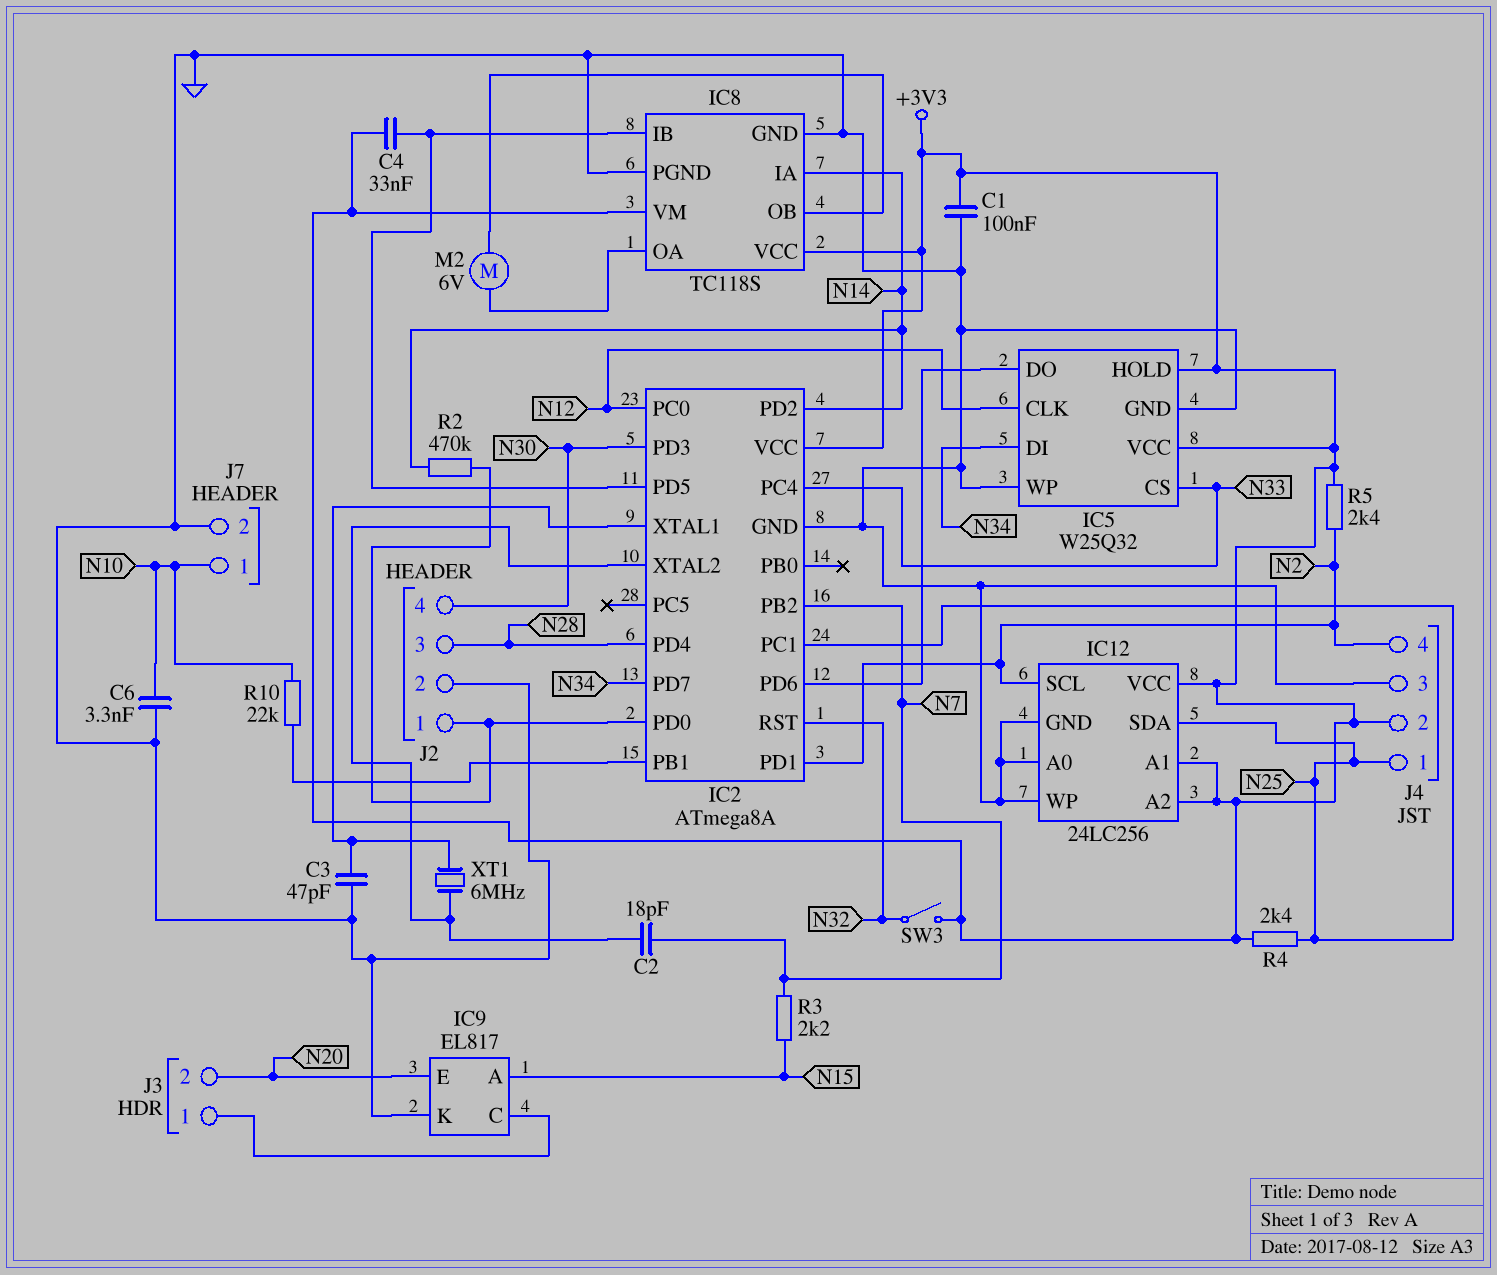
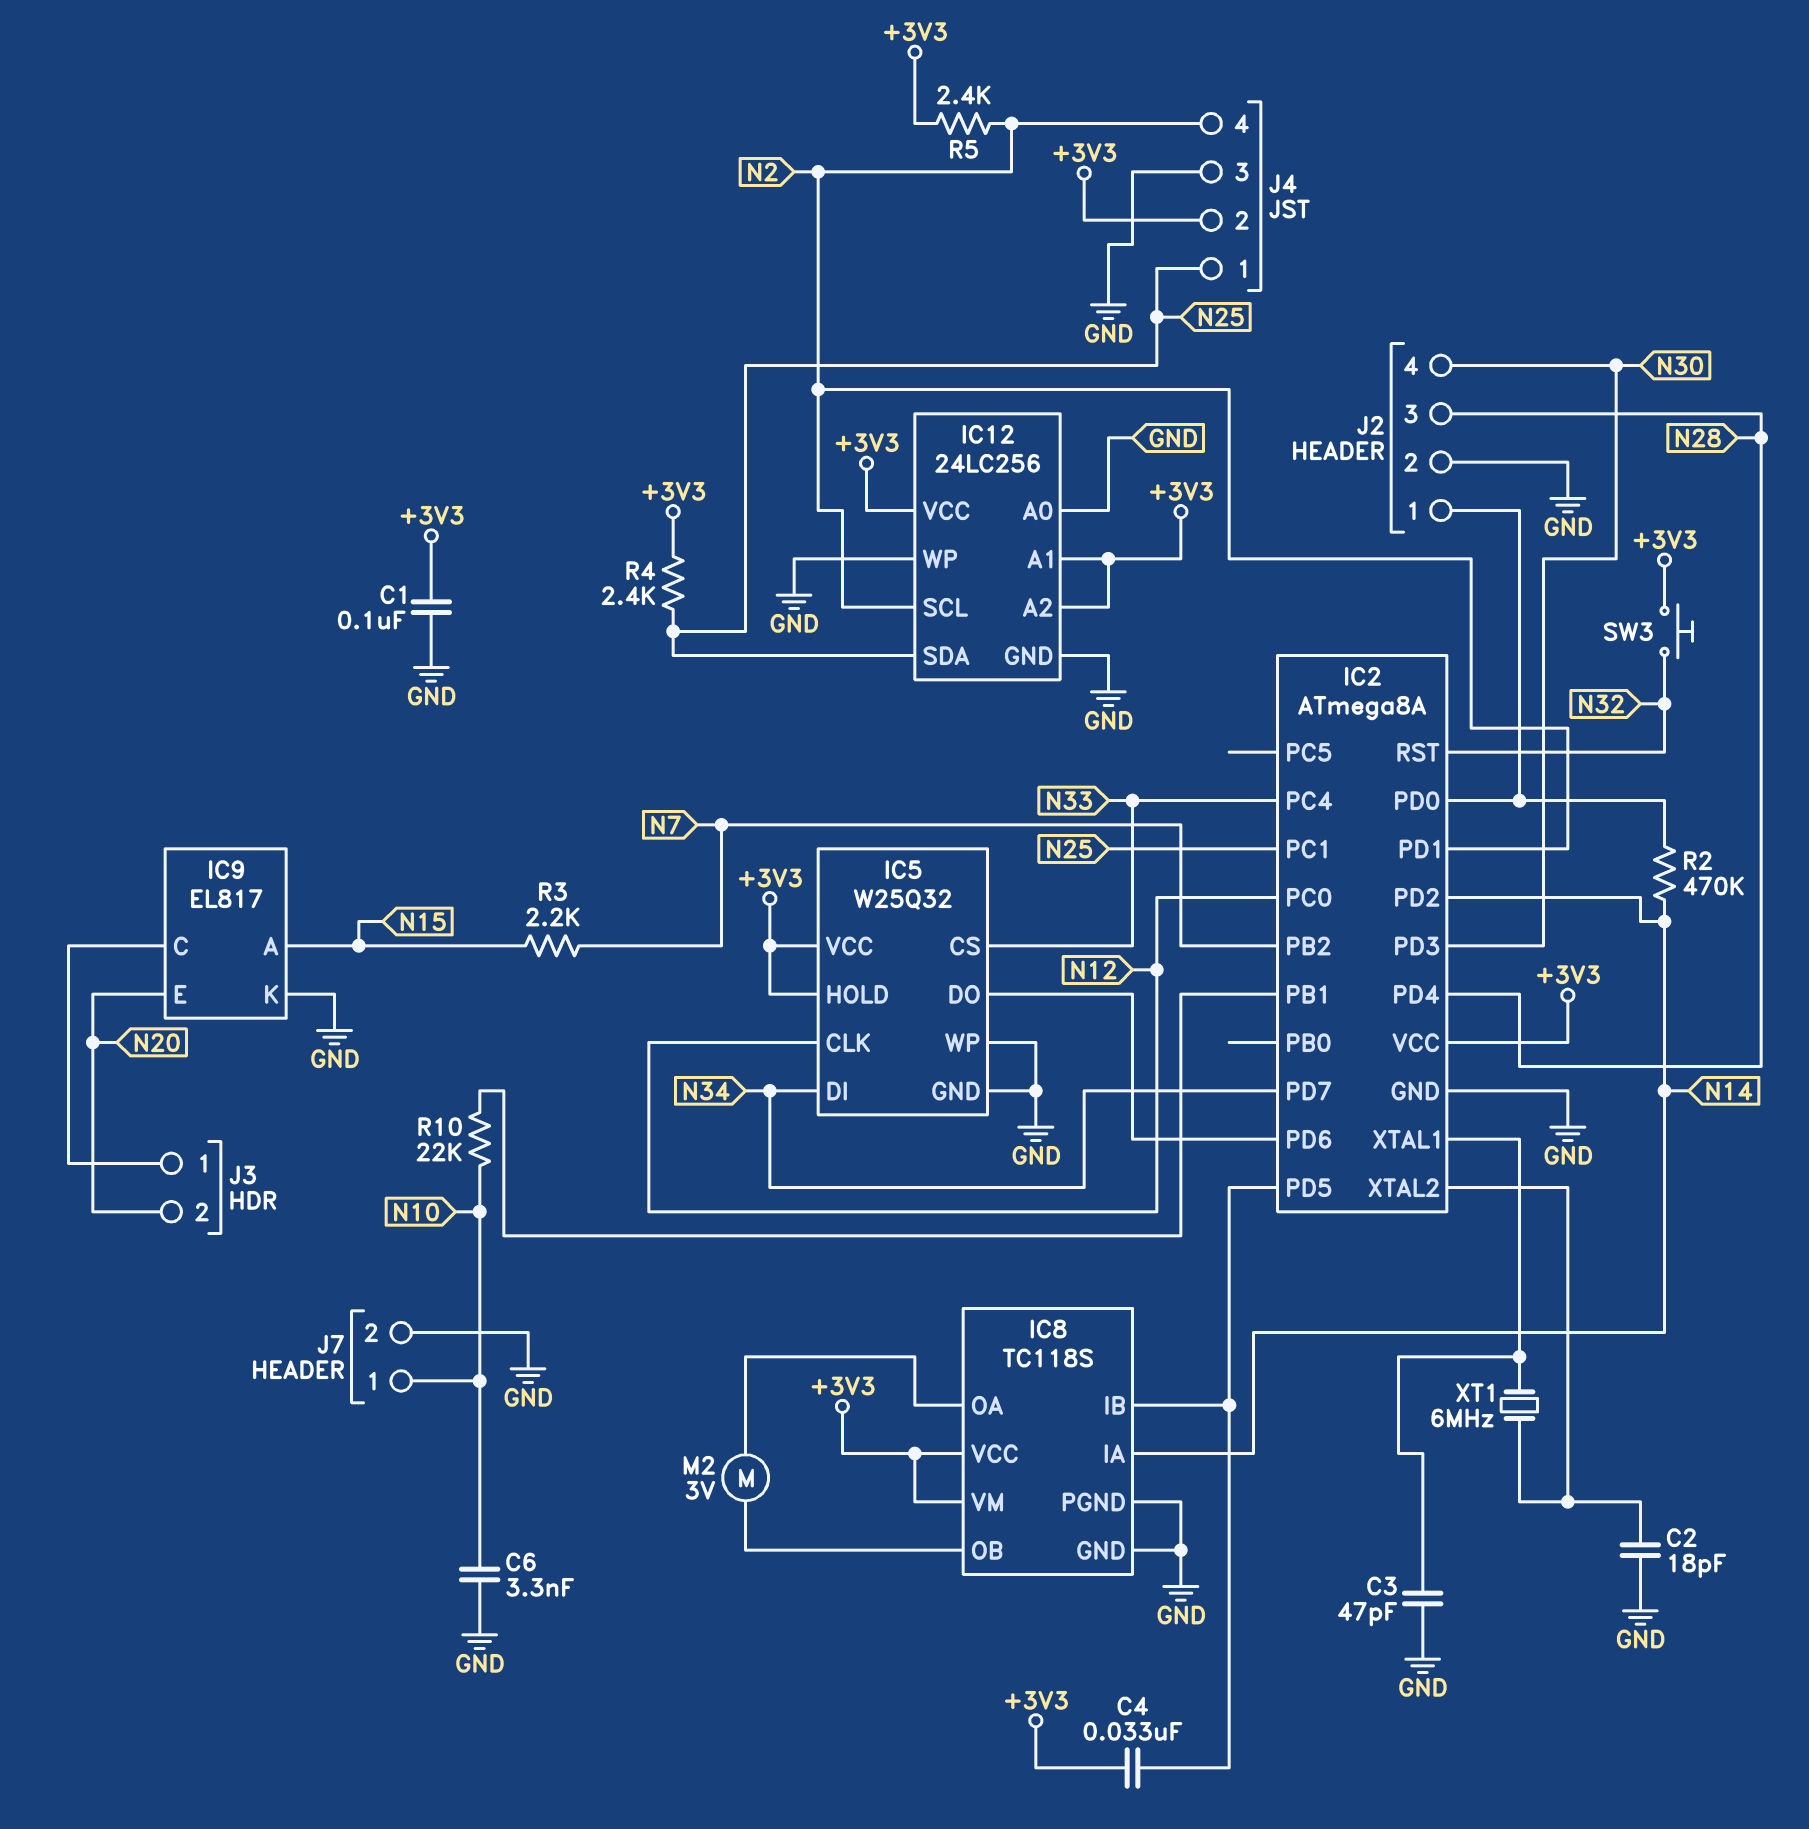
C2: 18pF (IC2/XTAL2, N7) -> 18pF (GND, IC2/XTAL2)
M2: motor 6V (IC8/OA, IC8/OB) -> motor 3V (IC8/OA, IC8/OB)
SW3: switch (+3V3, N32) -> button (+3V3, N32)

